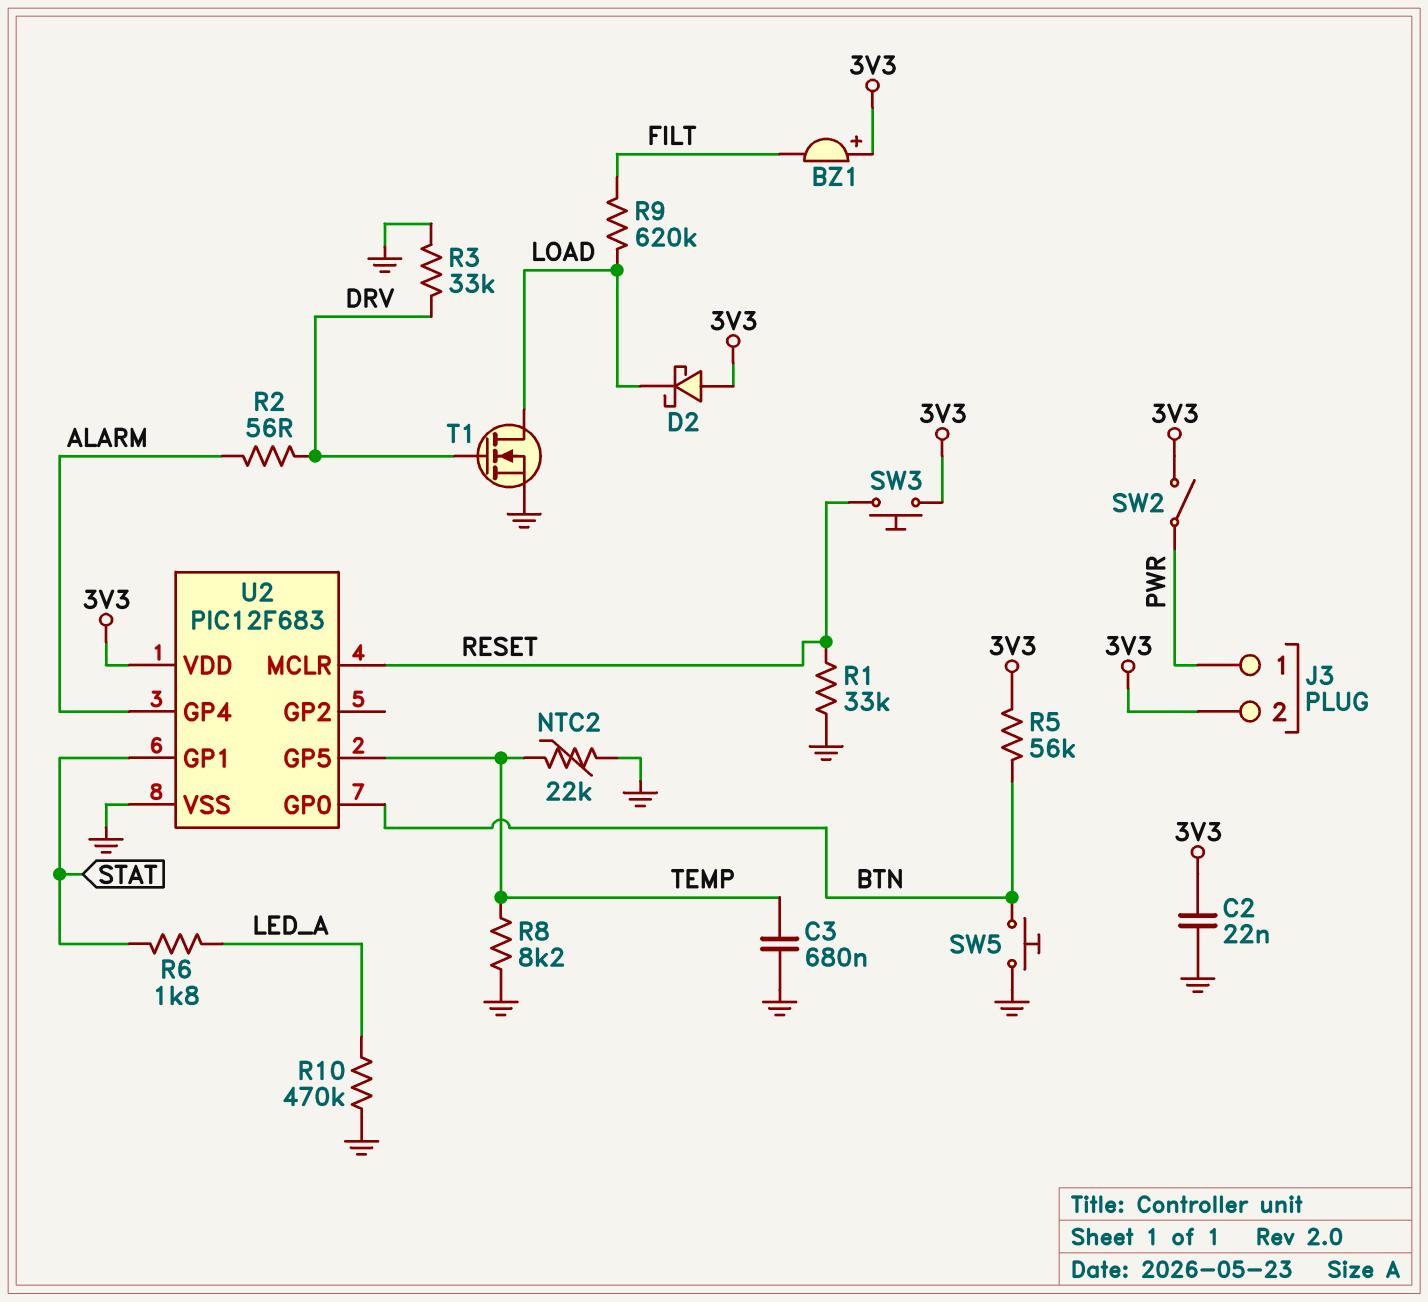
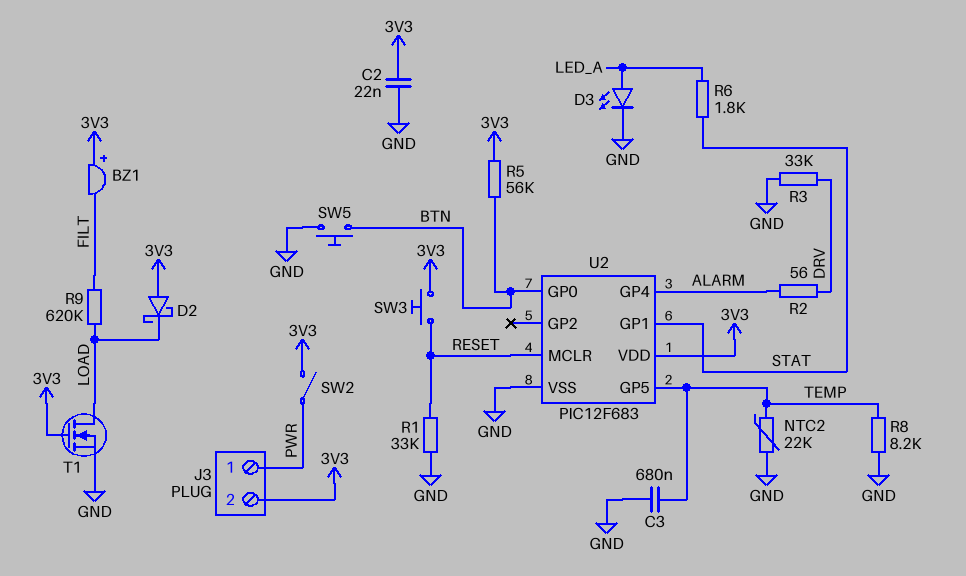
D3: none -> LED (A LED_A, K GND)
R10: 470k (GND, LED_A) -> none
T1: NMOS (G DRV, D LOAD, S GND) -> NMOS (G 3V3, D LOAD, S GND)

